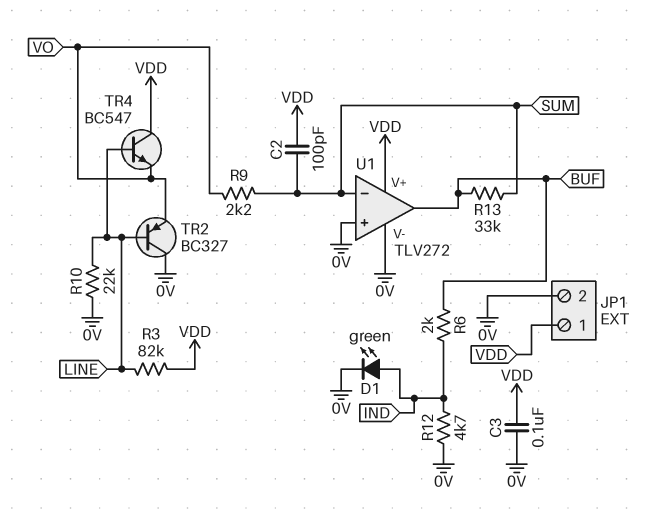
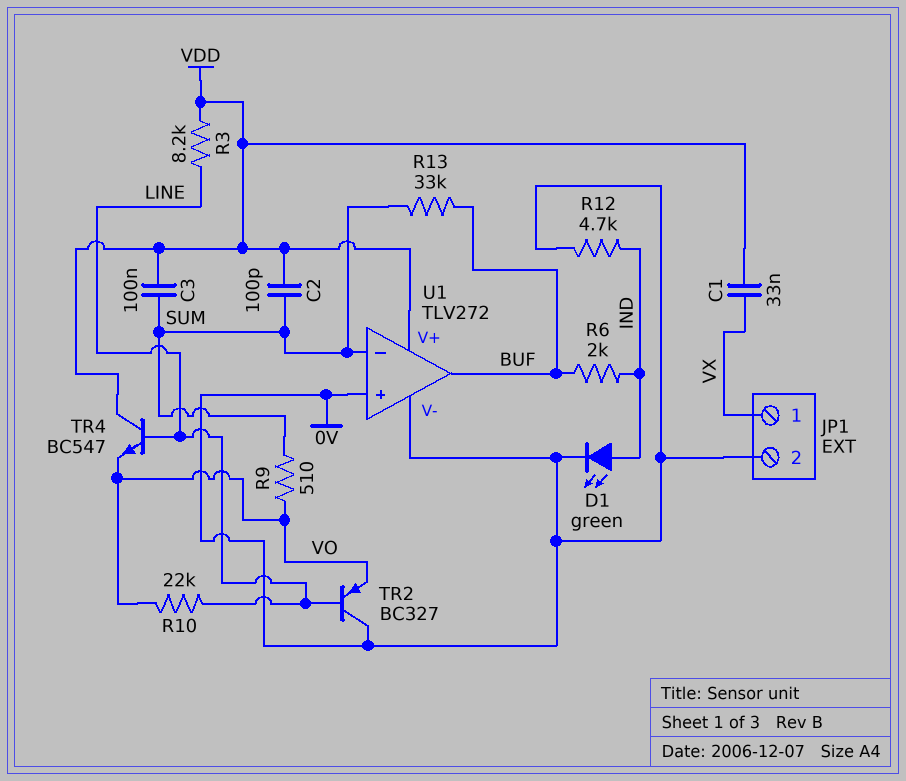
C1: none -> 33nF (VDD, VX)
C3: 100nF (0V, VDD) -> 100nF (SUM, VDD)
JP1 pin 1: VDD -> VX
R3: 82k (LINE, VDD) -> 8.2k (LINE, VDD)
R9: 2.2k (SUM, VO) -> 510 (SUM, VO)
R10: 22k (0V, LINE) -> 22k (LINE, VO)

